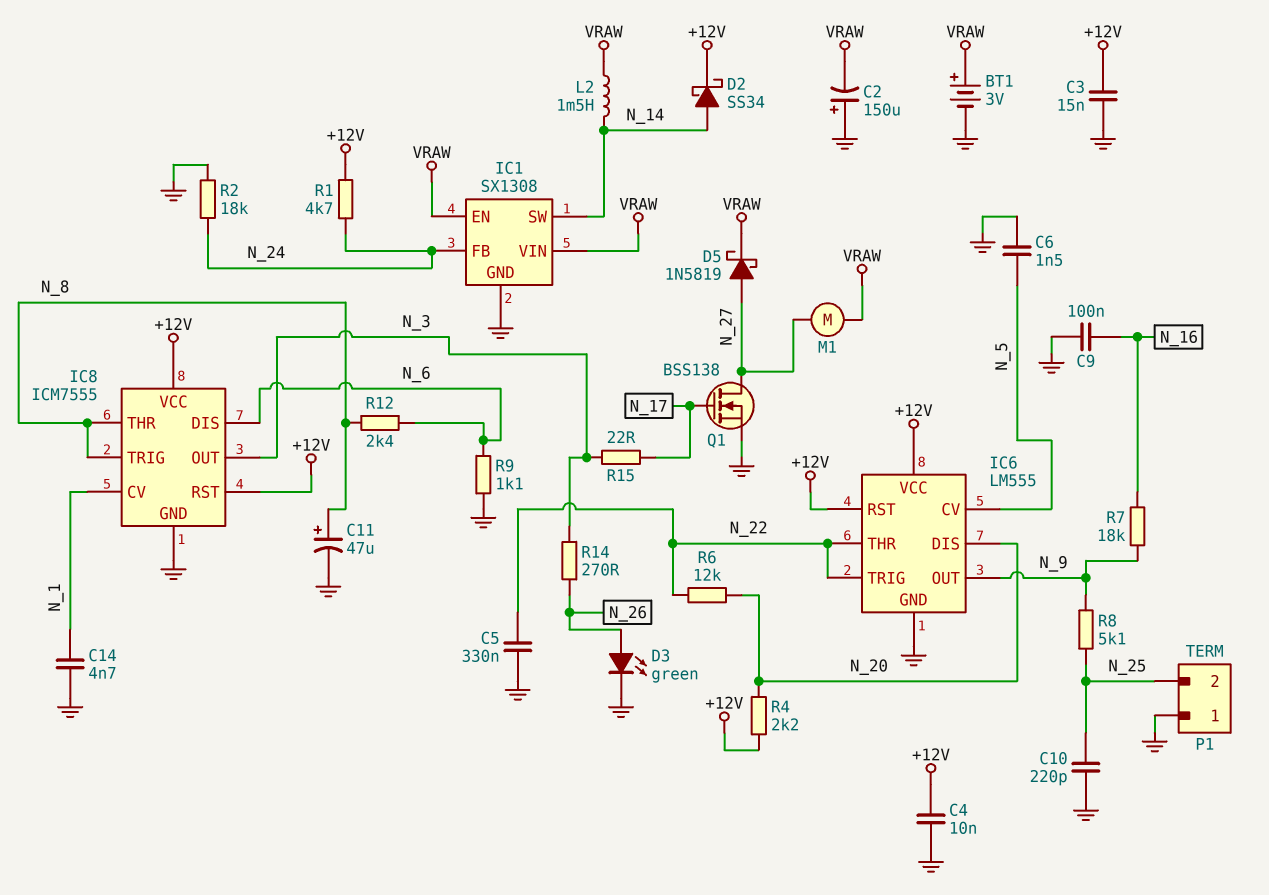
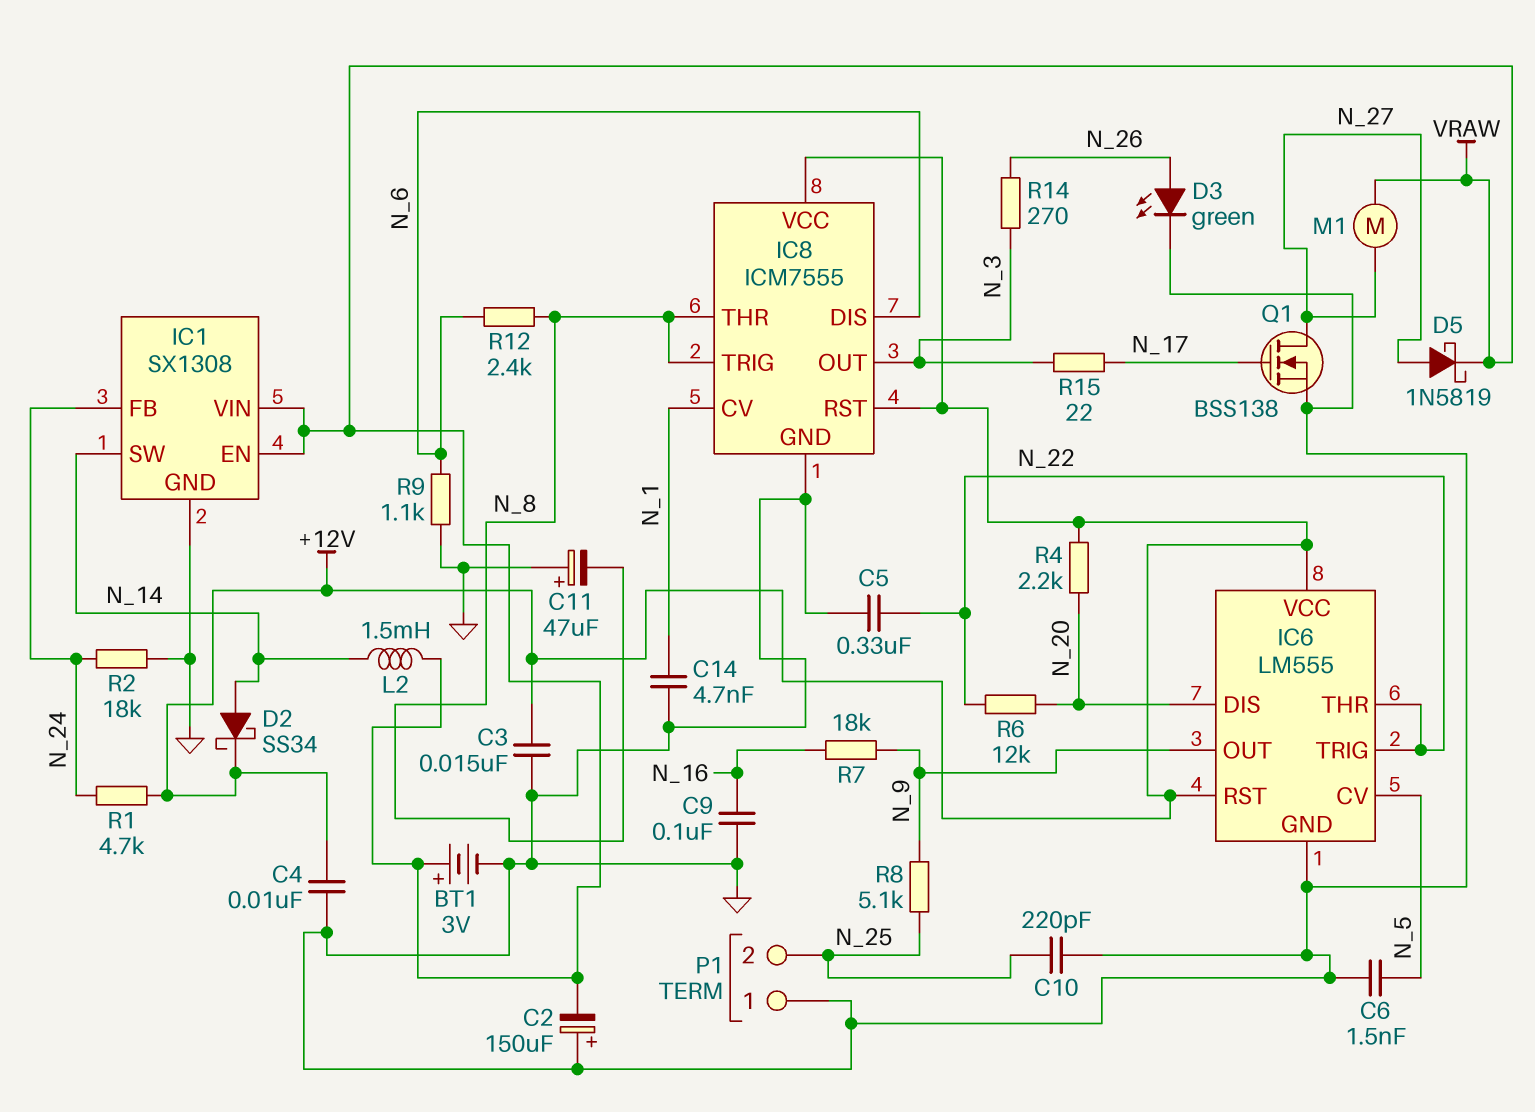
C11: 47uF (plus N_8, minus GND) -> 47uF (plus GND, minus N_8)

